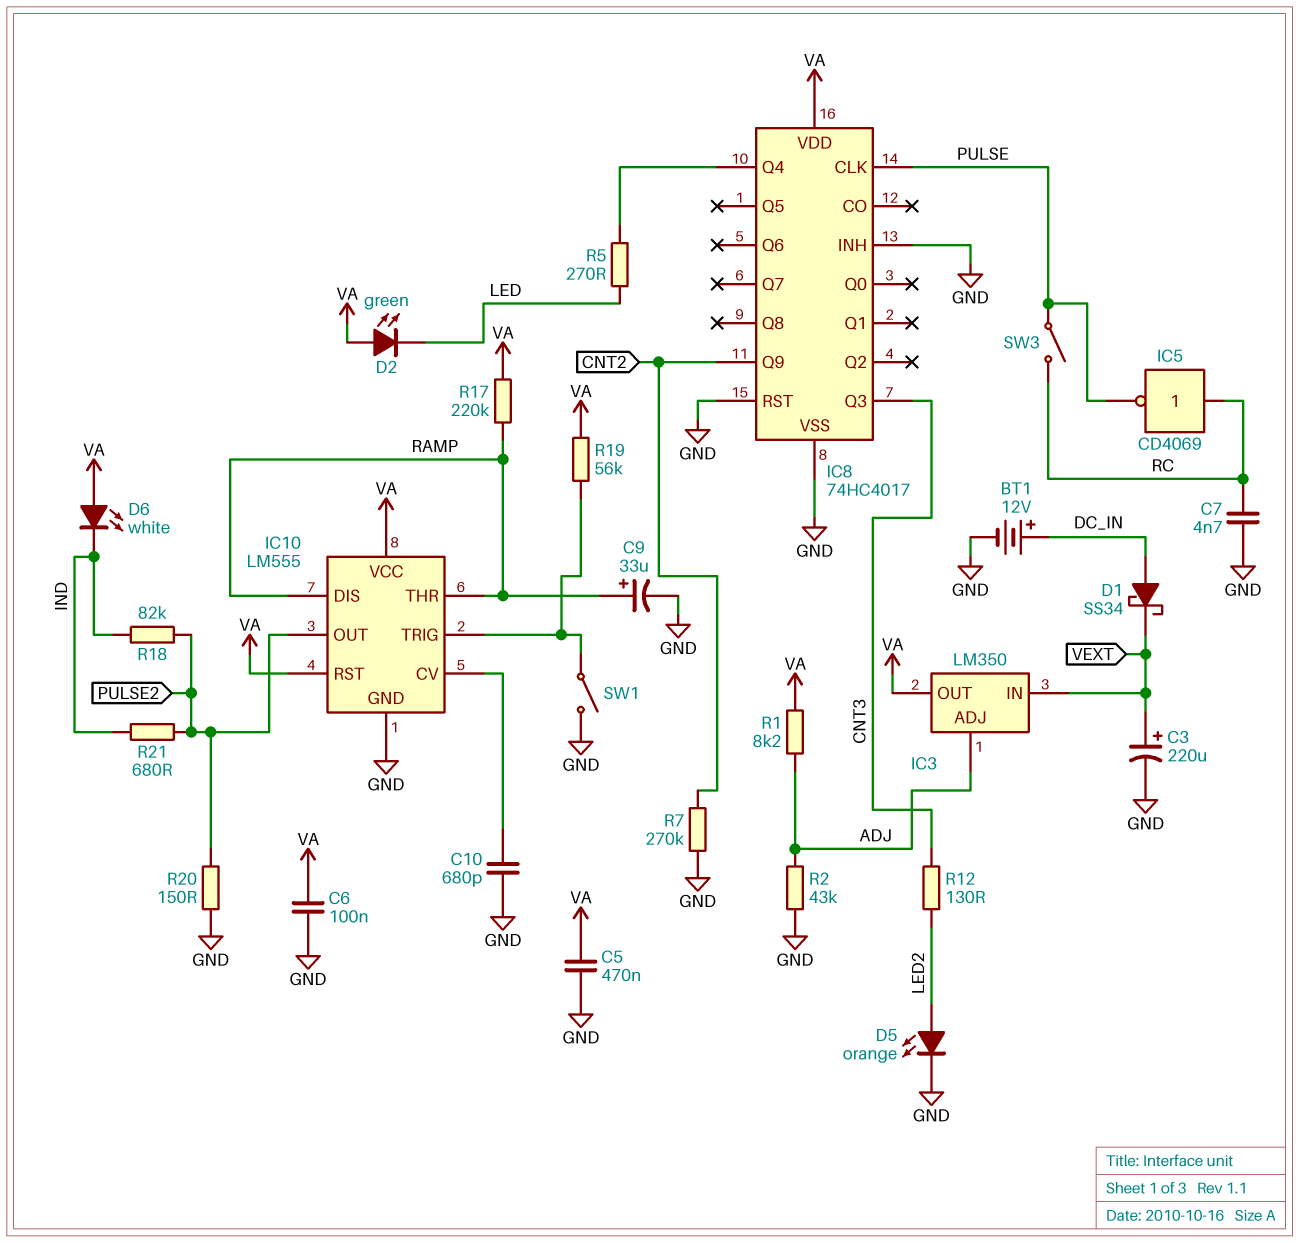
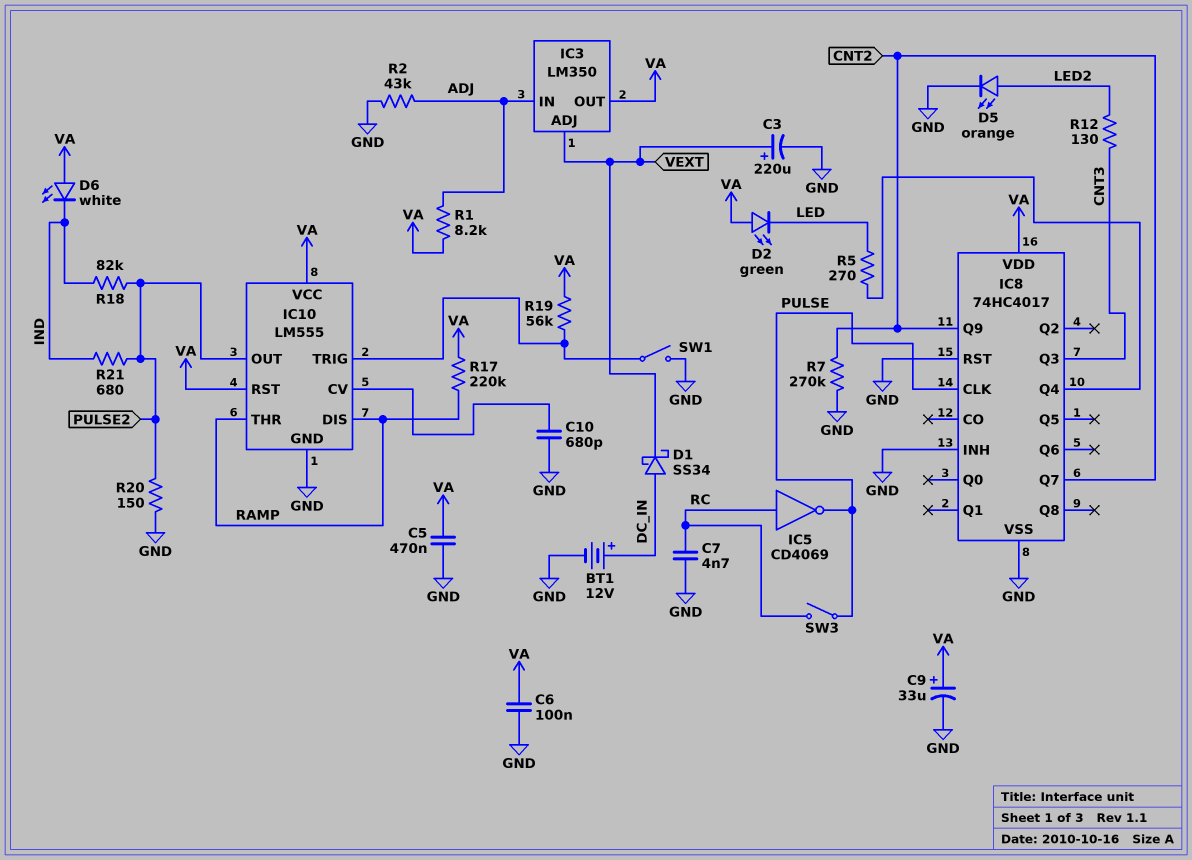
C9: 33uF (plus RAMP, minus GND) -> 33uF (plus VA, minus GND)
IC3 pin ADJ: ADJ -> VEXT
IC3 pin IN: VEXT -> ADJ
IC8 pin Q7: none -> CNT2

